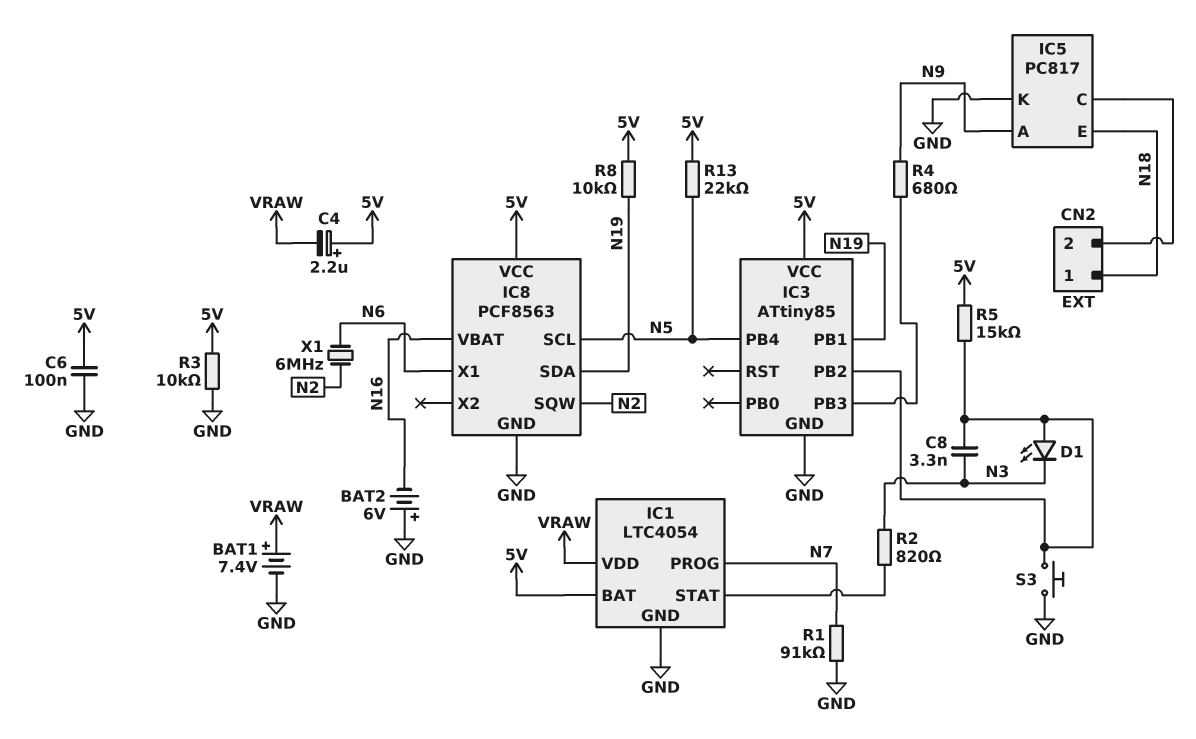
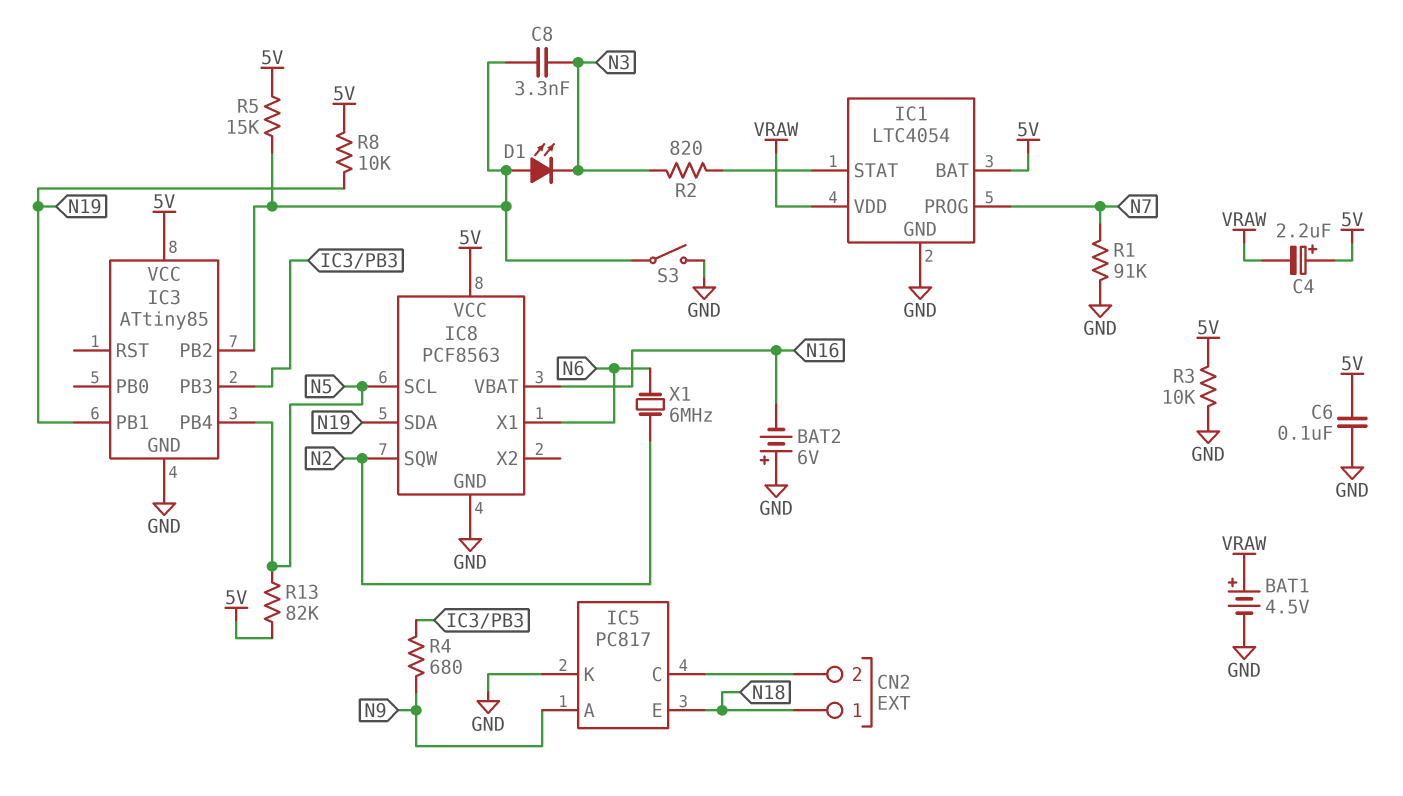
BAT1: 7.4V (plus VRAW, minus GND) -> 4.5V (plus VRAW, minus GND)
R13: 22k (5V, N5) -> 82k (5V, N5)
S3: button (GND, IC3/PB2) -> switch (GND, IC3/PB2)

